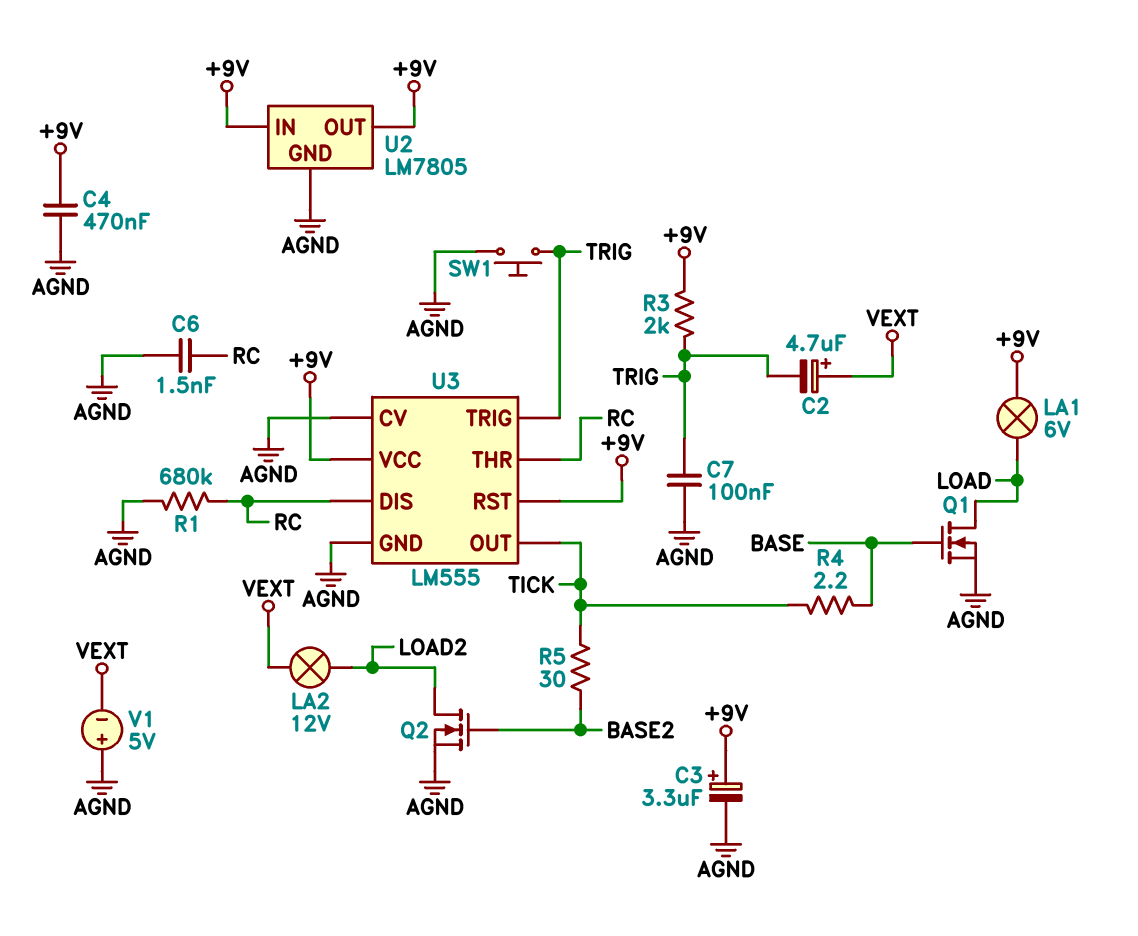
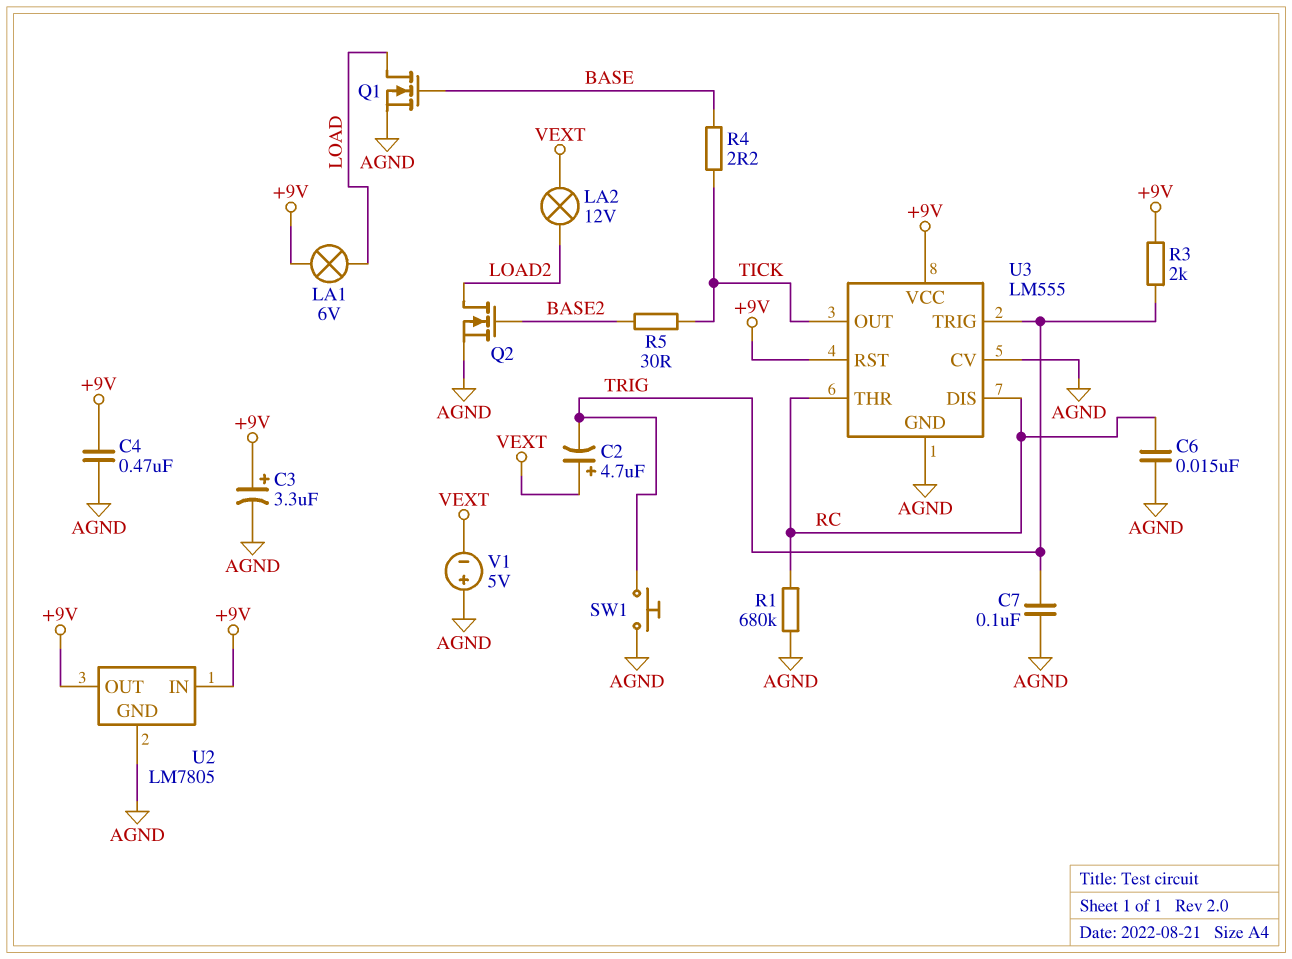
C6: 1.5nF (AGND, RC) -> 15nF (AGND, RC)

